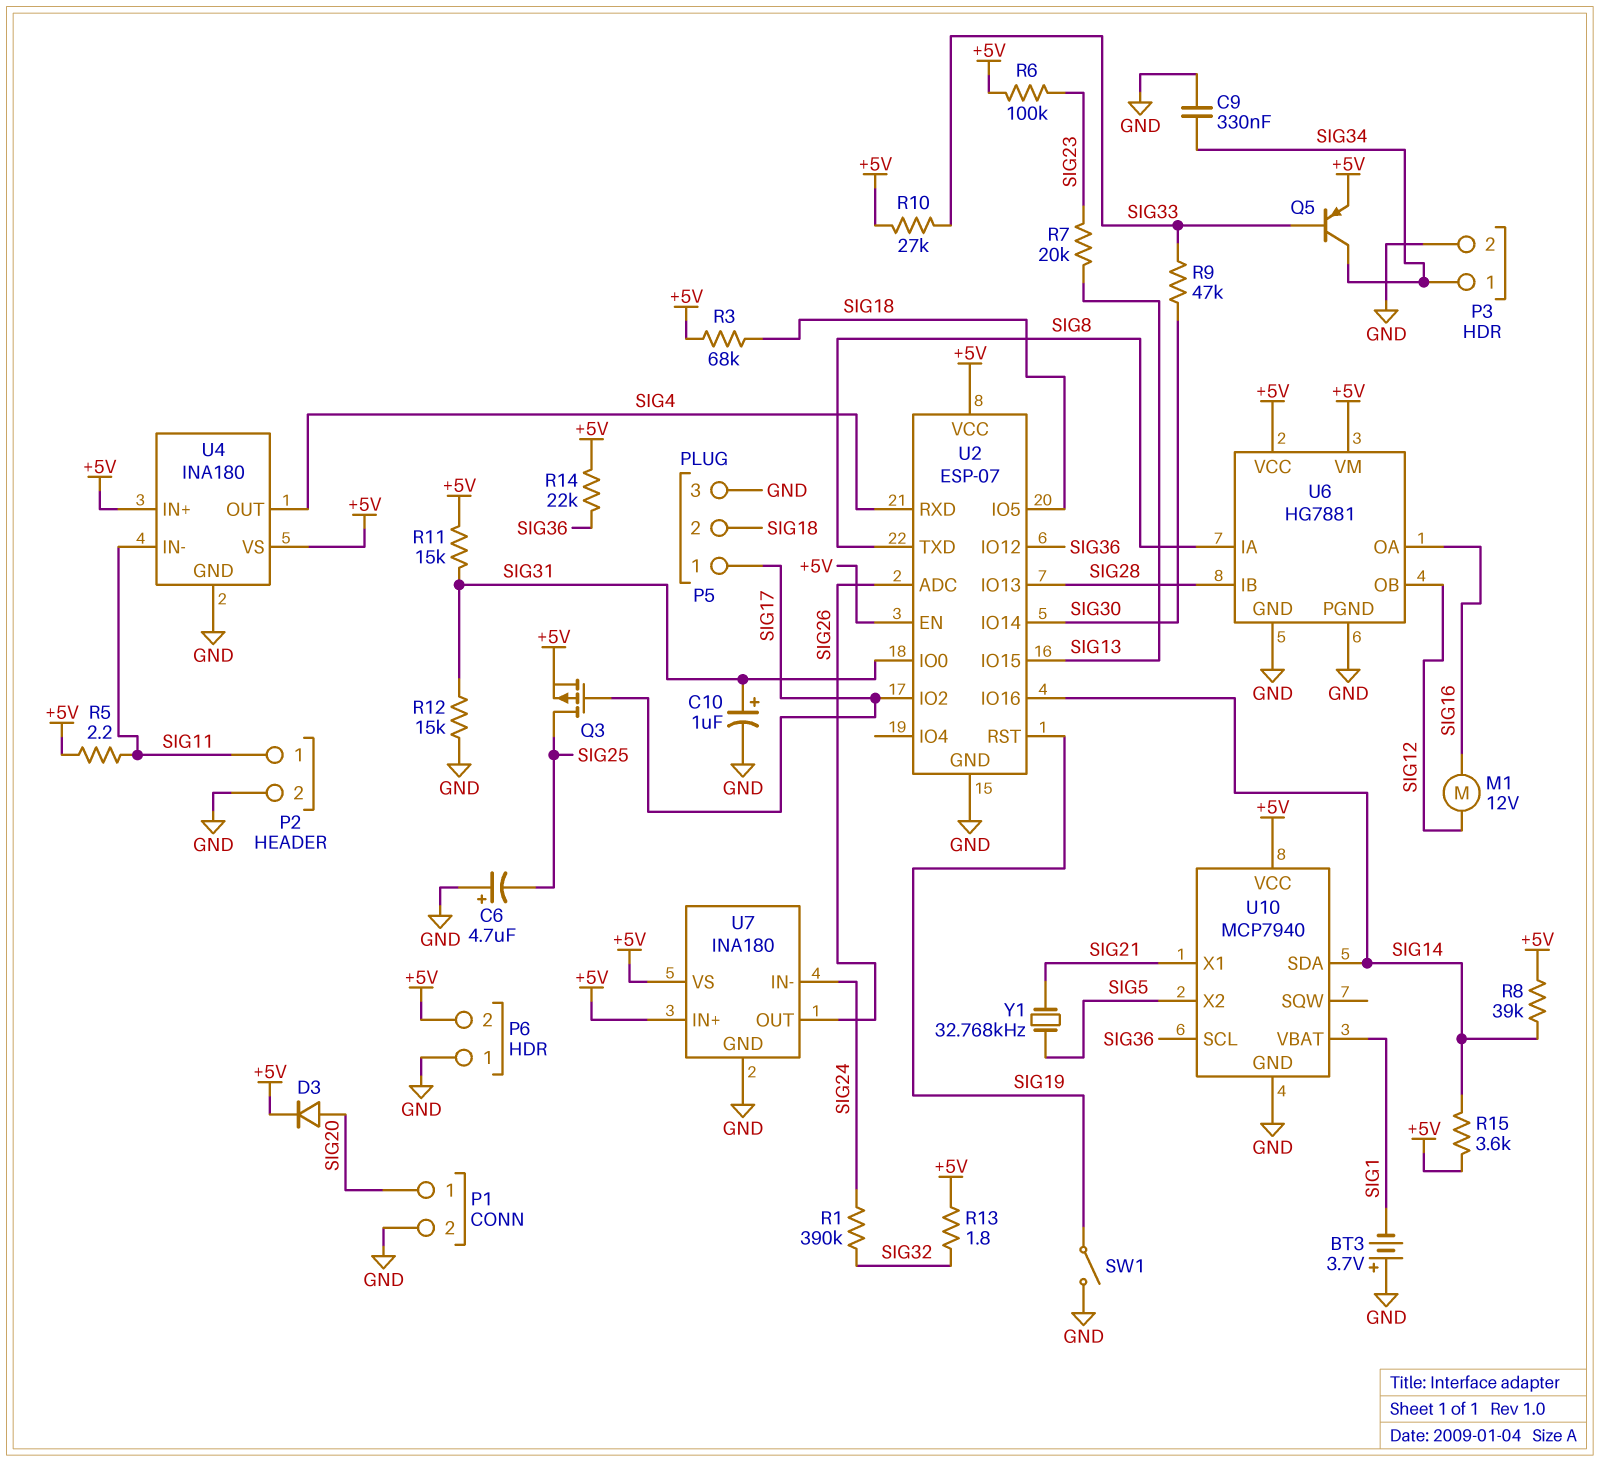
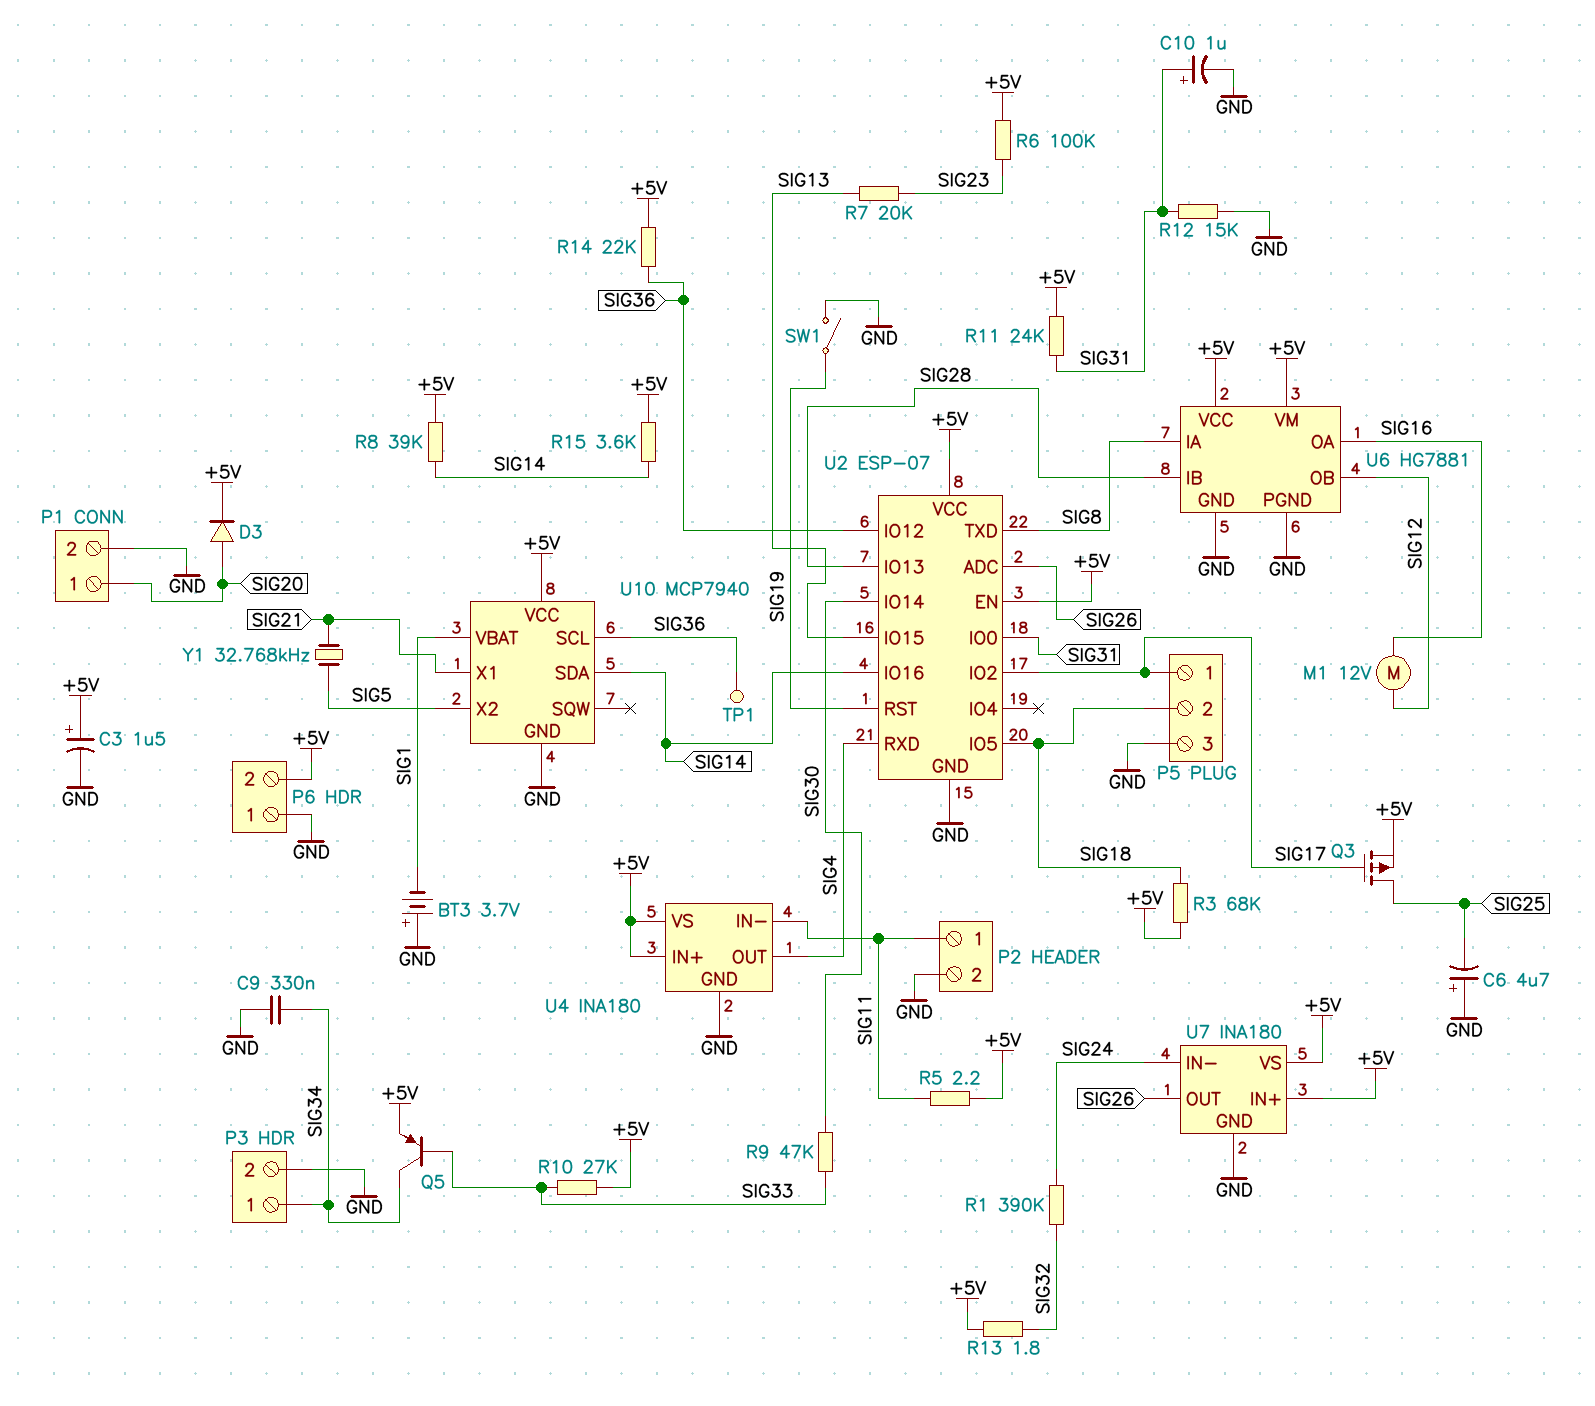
C3: none -> 1.5uF (plus +5V, minus GND)
R11: 15k (+5V, SIG31) -> 24k (+5V, SIG31)
TP1: none -> test point (SIG36)

